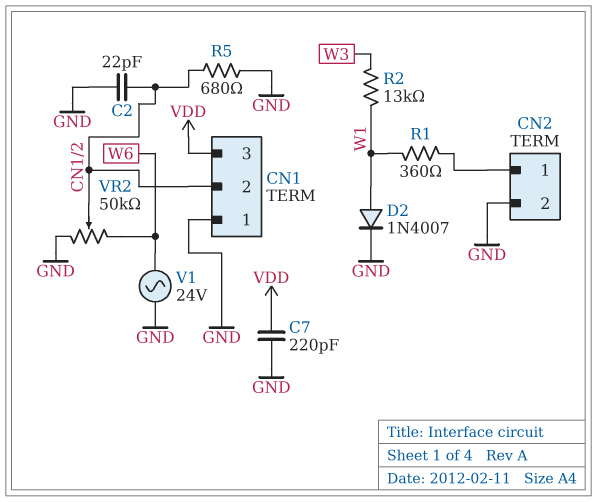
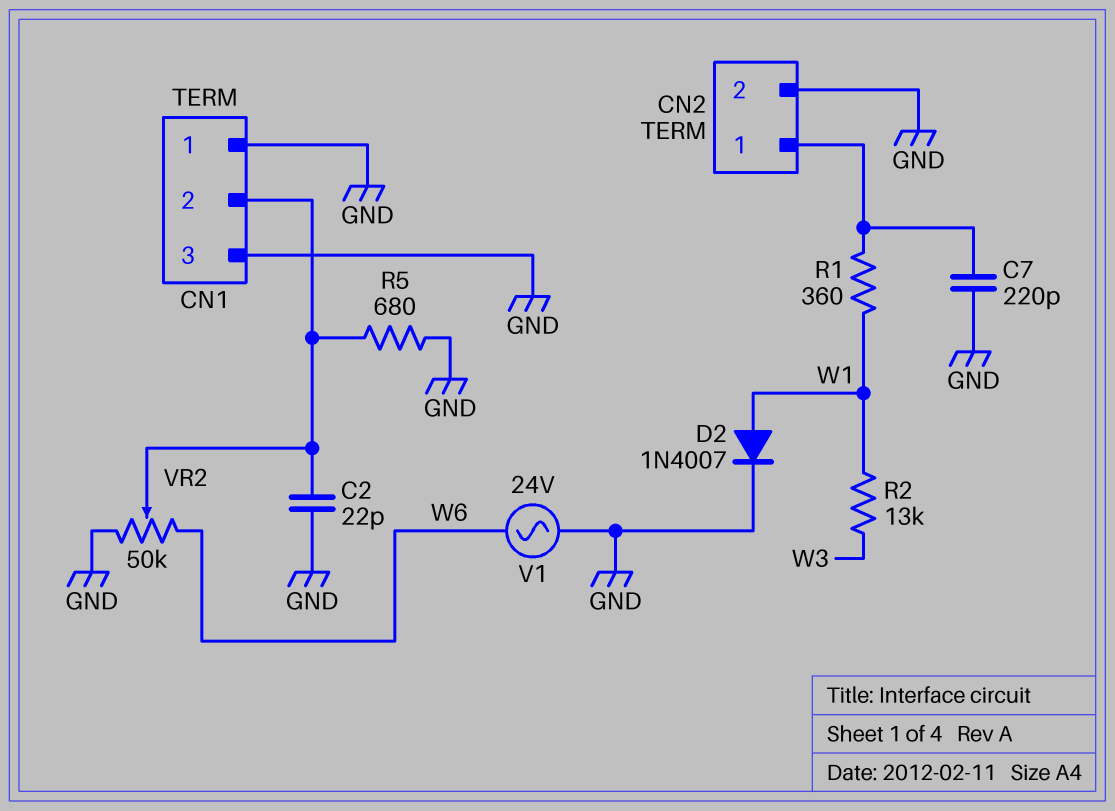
C7: 220pF (GND, VDD) -> 220pF (CN2/1, GND)
CN1 pin 3: VDD -> GND

